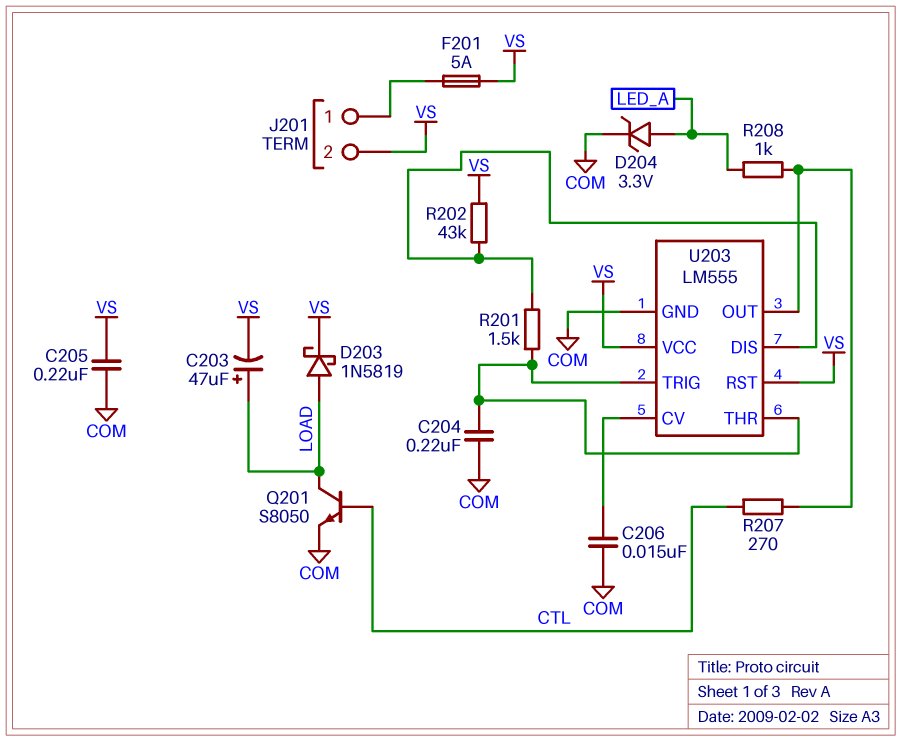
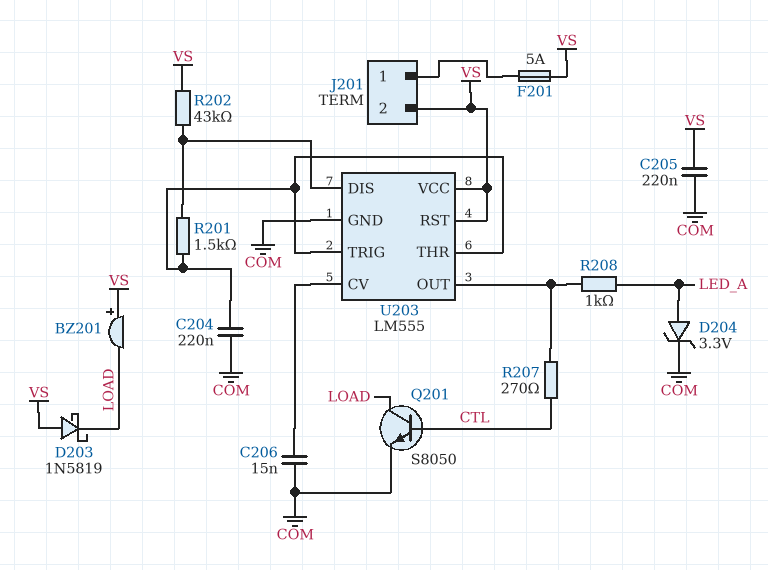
BZ201: none -> buzzer (plus VS, minus LOAD)
C203: 47uF (plus LOAD, minus VS) -> none
D203: schottky 1N5819 (A LOAD, K VS) -> schottky 1N5819 (A VS, K LOAD)

